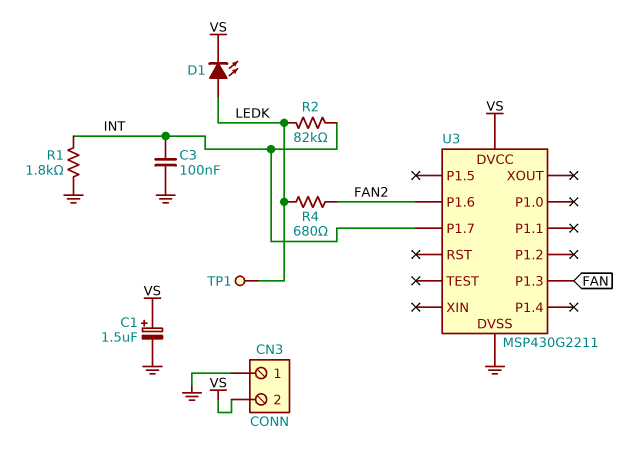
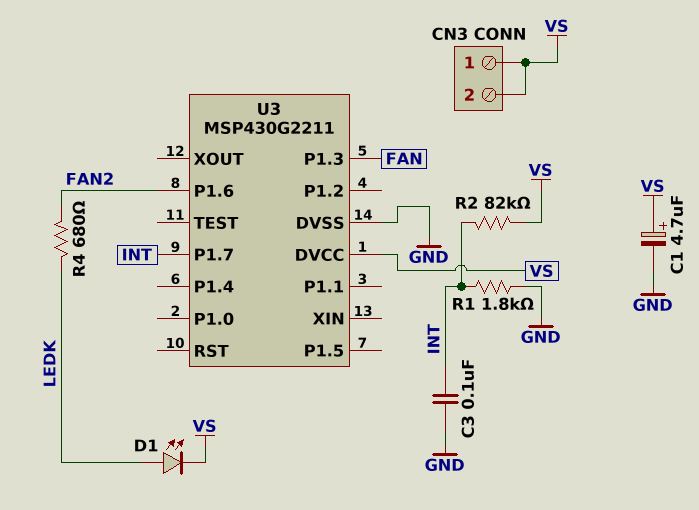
C1: 1.5uF (plus VS, minus GND) -> 4.7uF (plus VS, minus GND)
CN3 pin 1: GND -> VS
R2: 82k (INT, LEDK) -> 82k (INT, VS)
TP1: test point (LEDK) -> none

